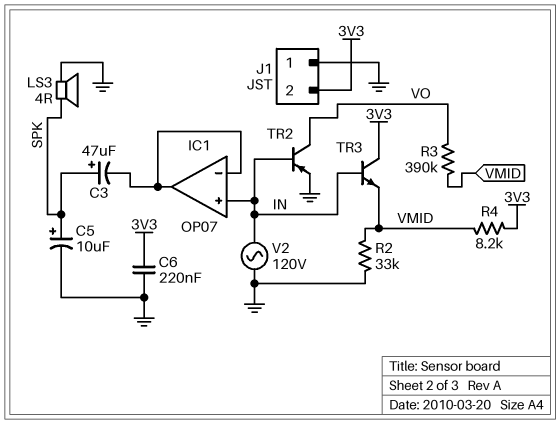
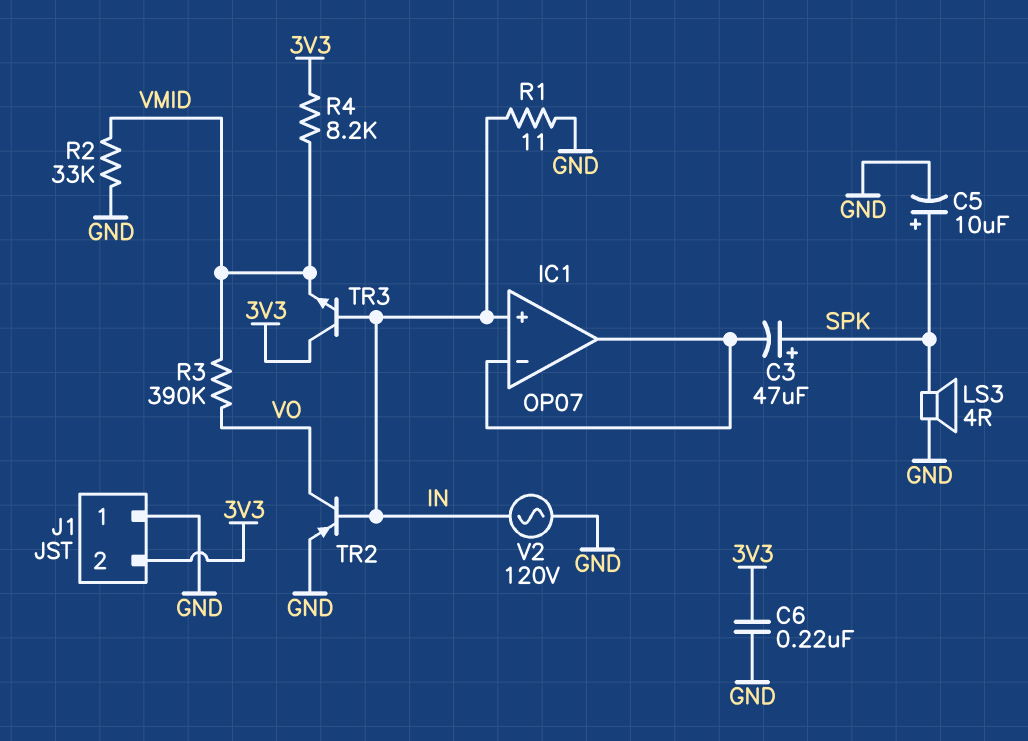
R1: none -> 11 (GND, IN)

